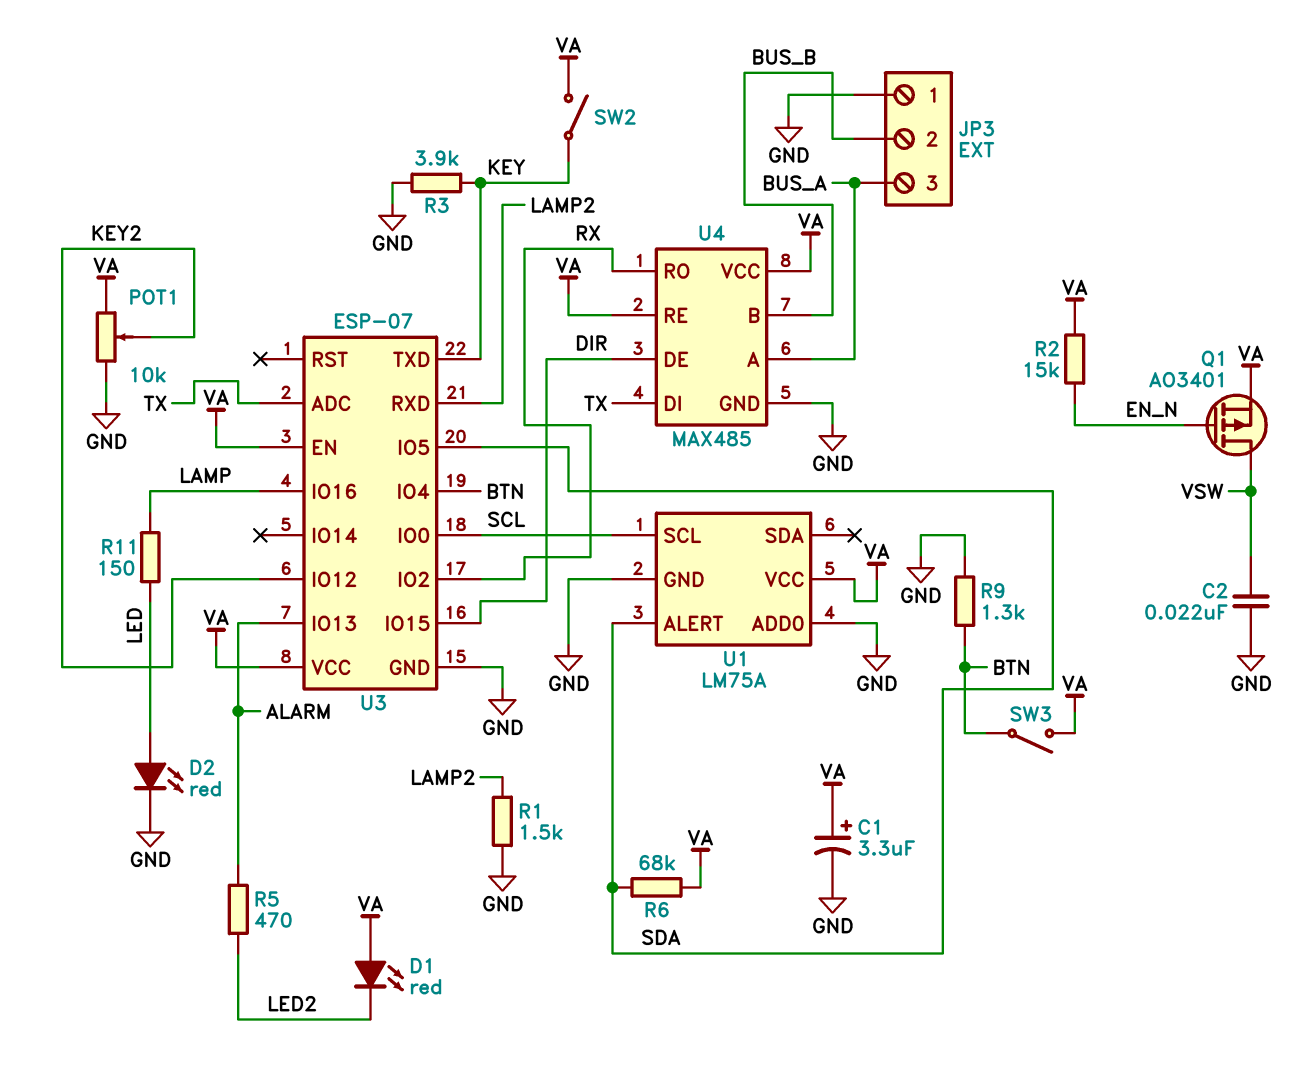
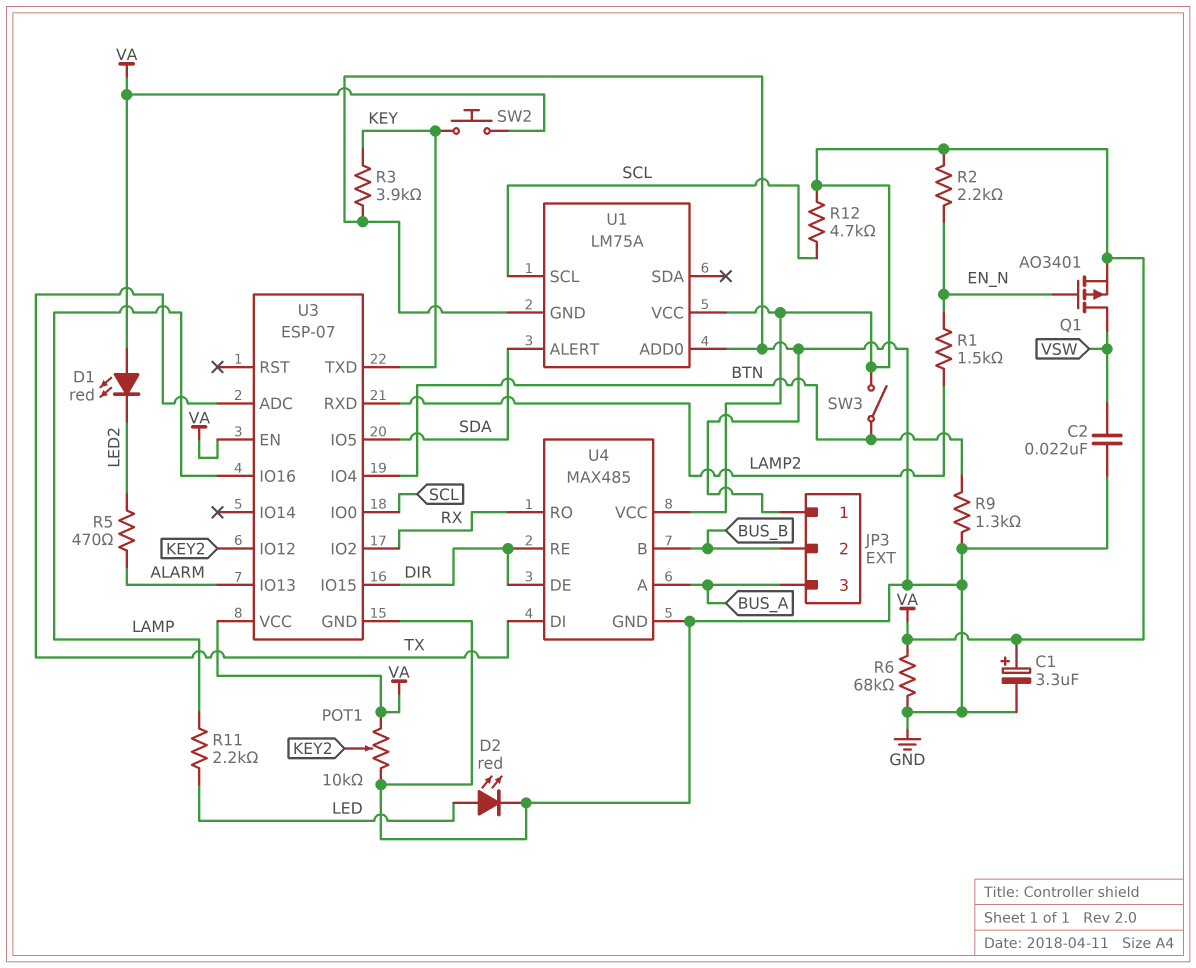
R1: 1.5k (GND, LAMP2) -> 1.5k (EN_N, LAMP2)
R2: 15k (EN_N, VA) -> 2.2k (EN_N, VA)
R6: 68k (SDA, VA) -> 68k (GND, VA)
R11: 150 (LAMP, LED) -> 2.2k (LAMP, LED)
R12: none -> 4.7k (SCL, VA)
SW2: switch (KEY, VA) -> button (KEY, VA)
U4 pin RE: VA -> DIR

